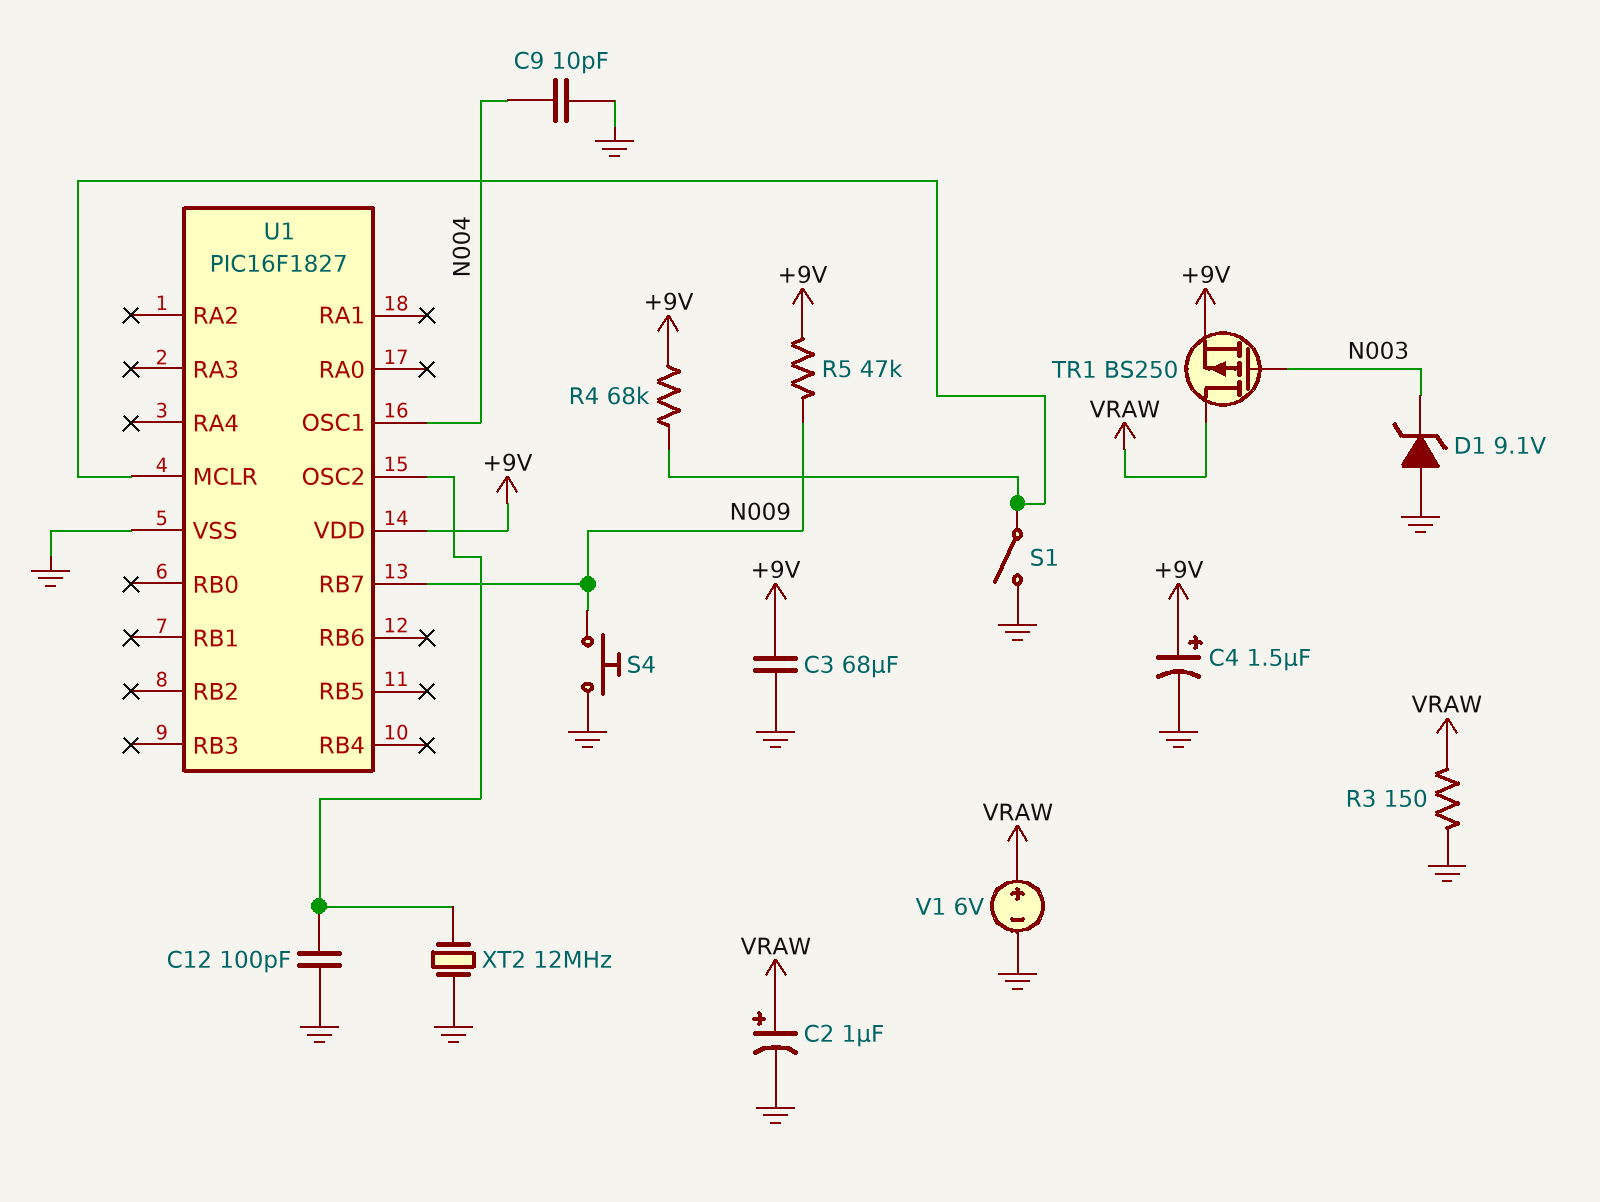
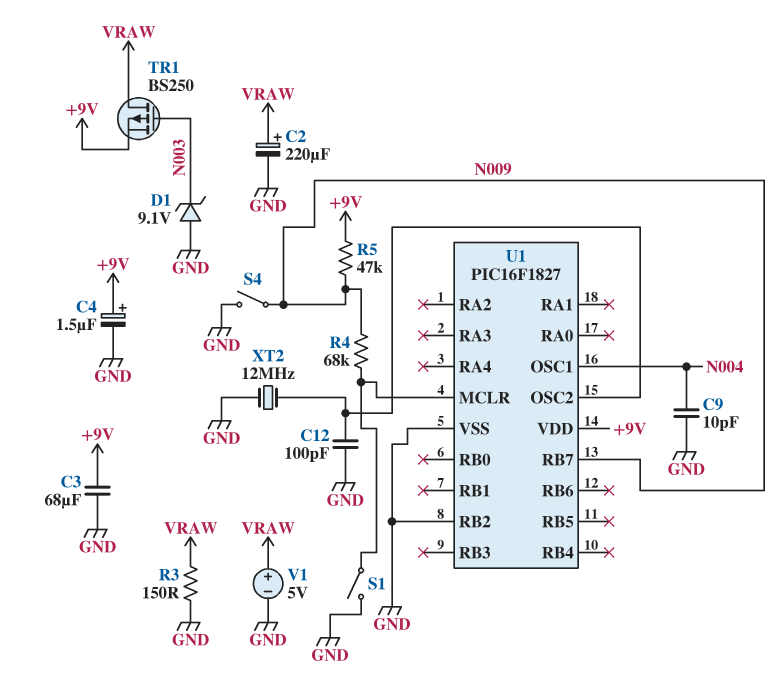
C2: 1uF (plus VRAW, minus GND) -> 220uF (plus VRAW, minus GND)
R4: 68k (+9V, U1/MCLR) -> 68k (N009, U1/MCLR)
S4: button (GND, N009) -> switch (GND, N009)
U1 pin RB2: none -> GND
V1: 6V (plus VRAW, minus GND) -> 5V (plus VRAW, minus GND)

